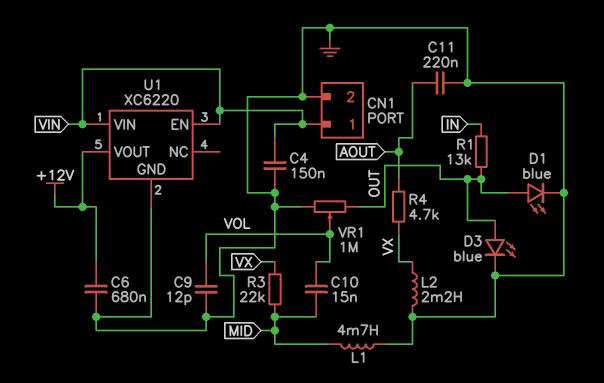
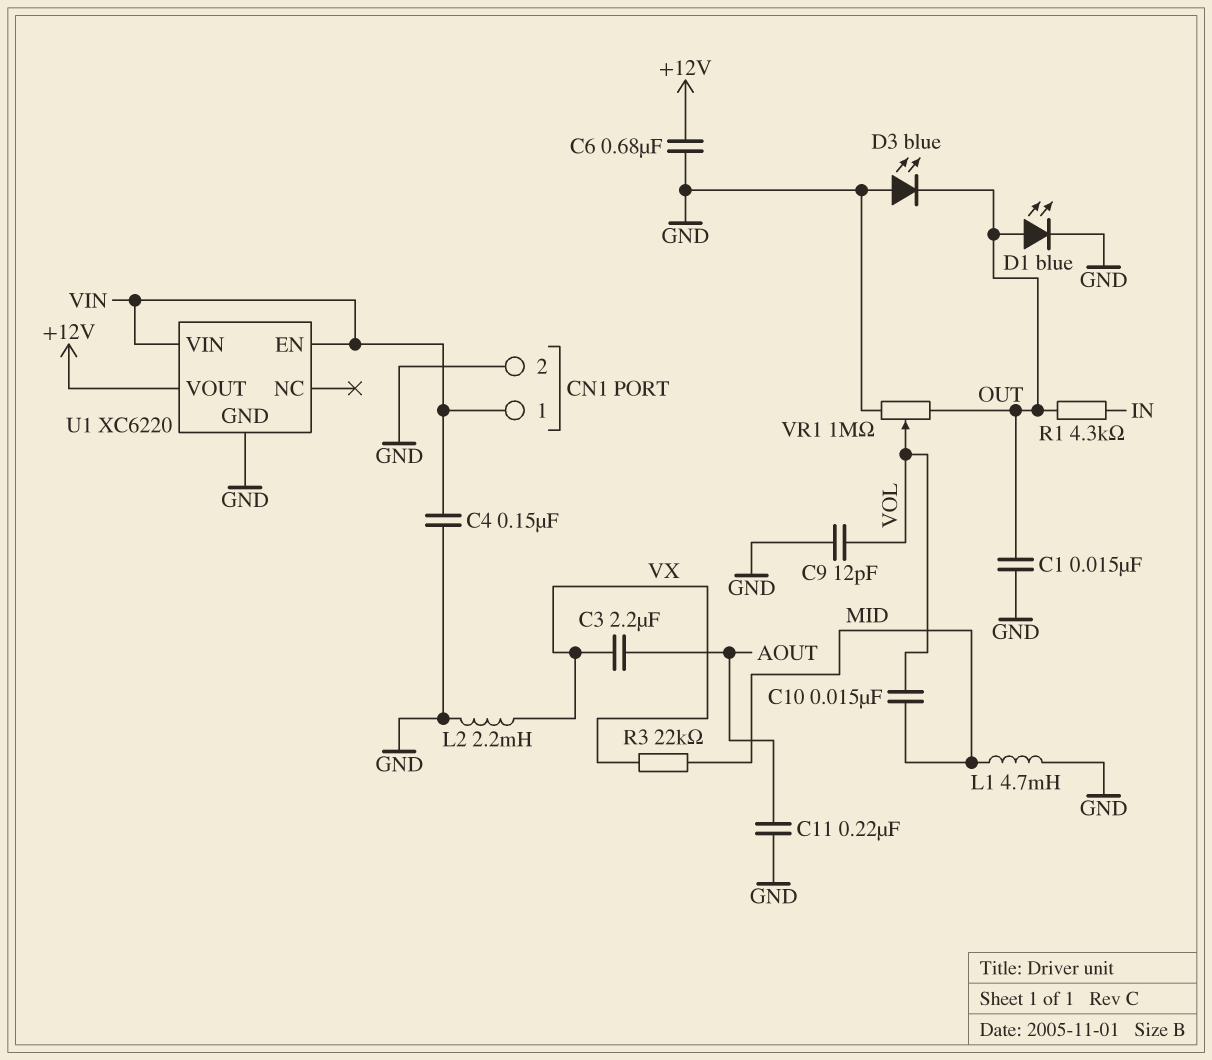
C1: none -> 15nF (GND, OUT)
C3: none -> 2.2uF (AOUT, VX)
D3: LED blue (A OUT, K GND) -> LED blue (A GND, K OUT)
R1: 13k (IN, OUT) -> 4.3k (IN, OUT)
R4: 4.7k (AOUT, VX) -> none

